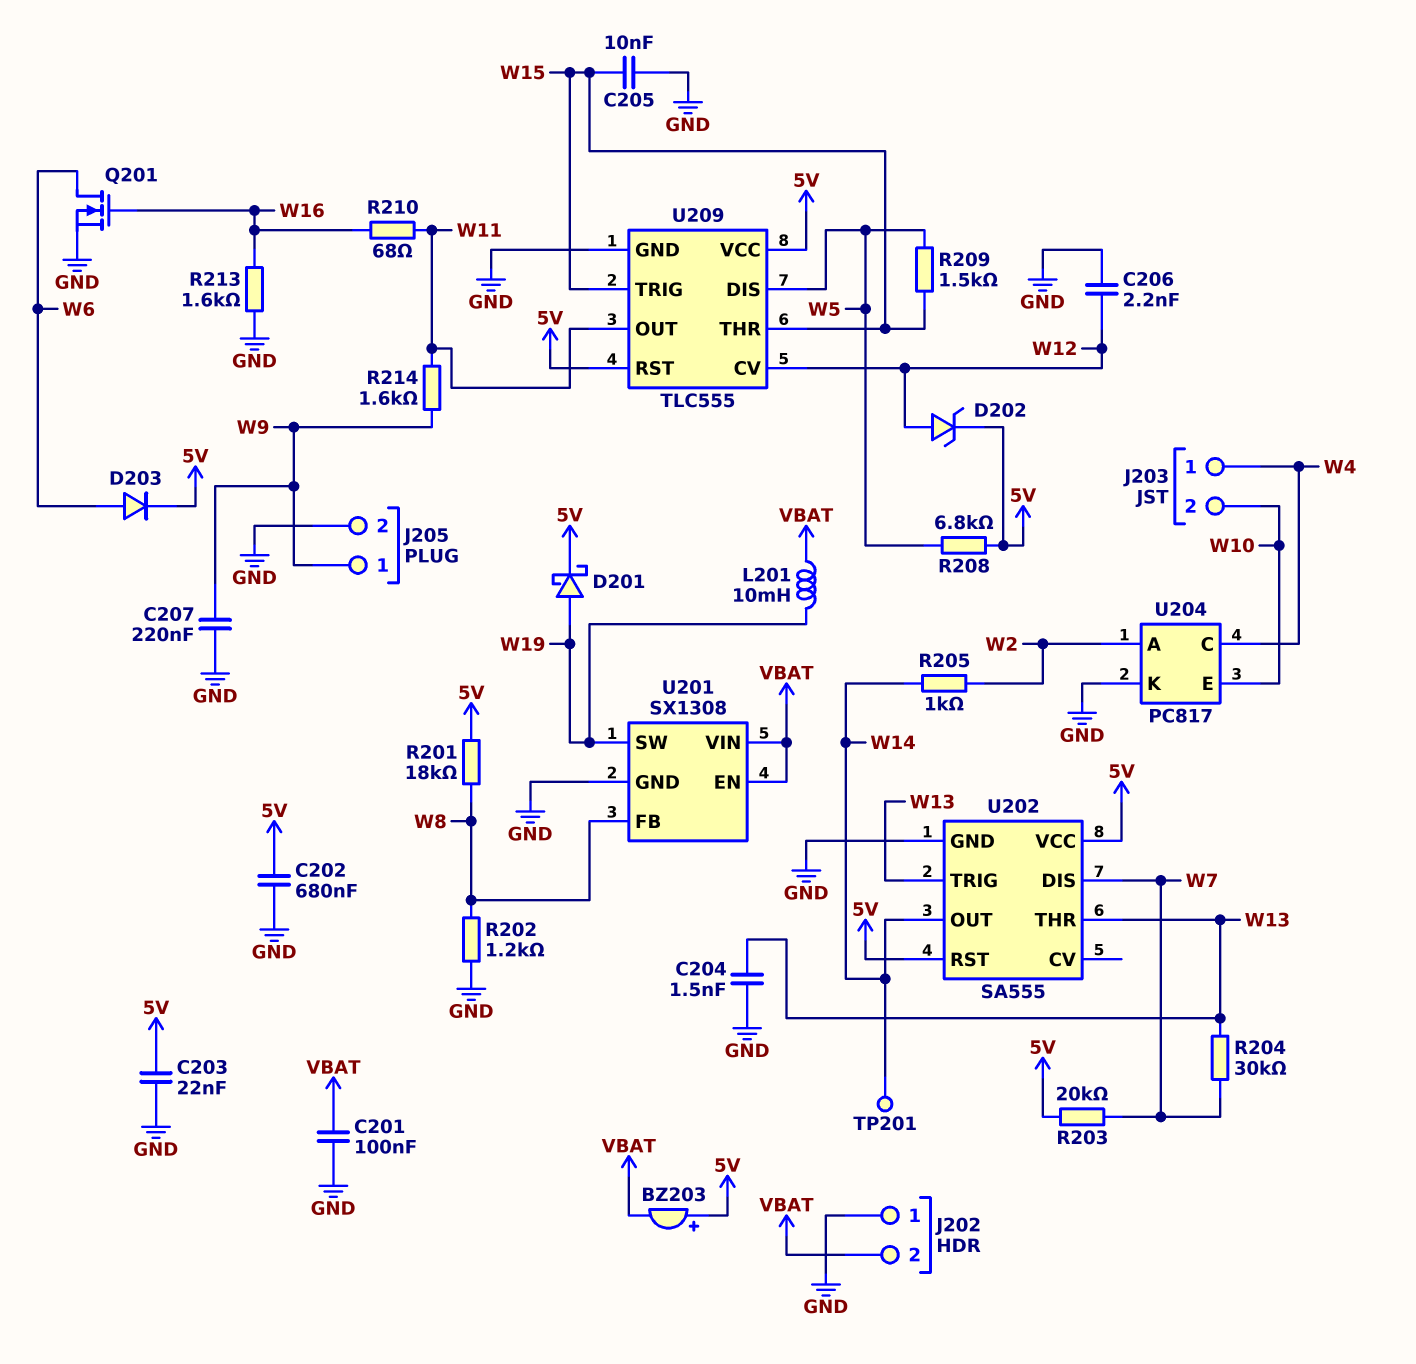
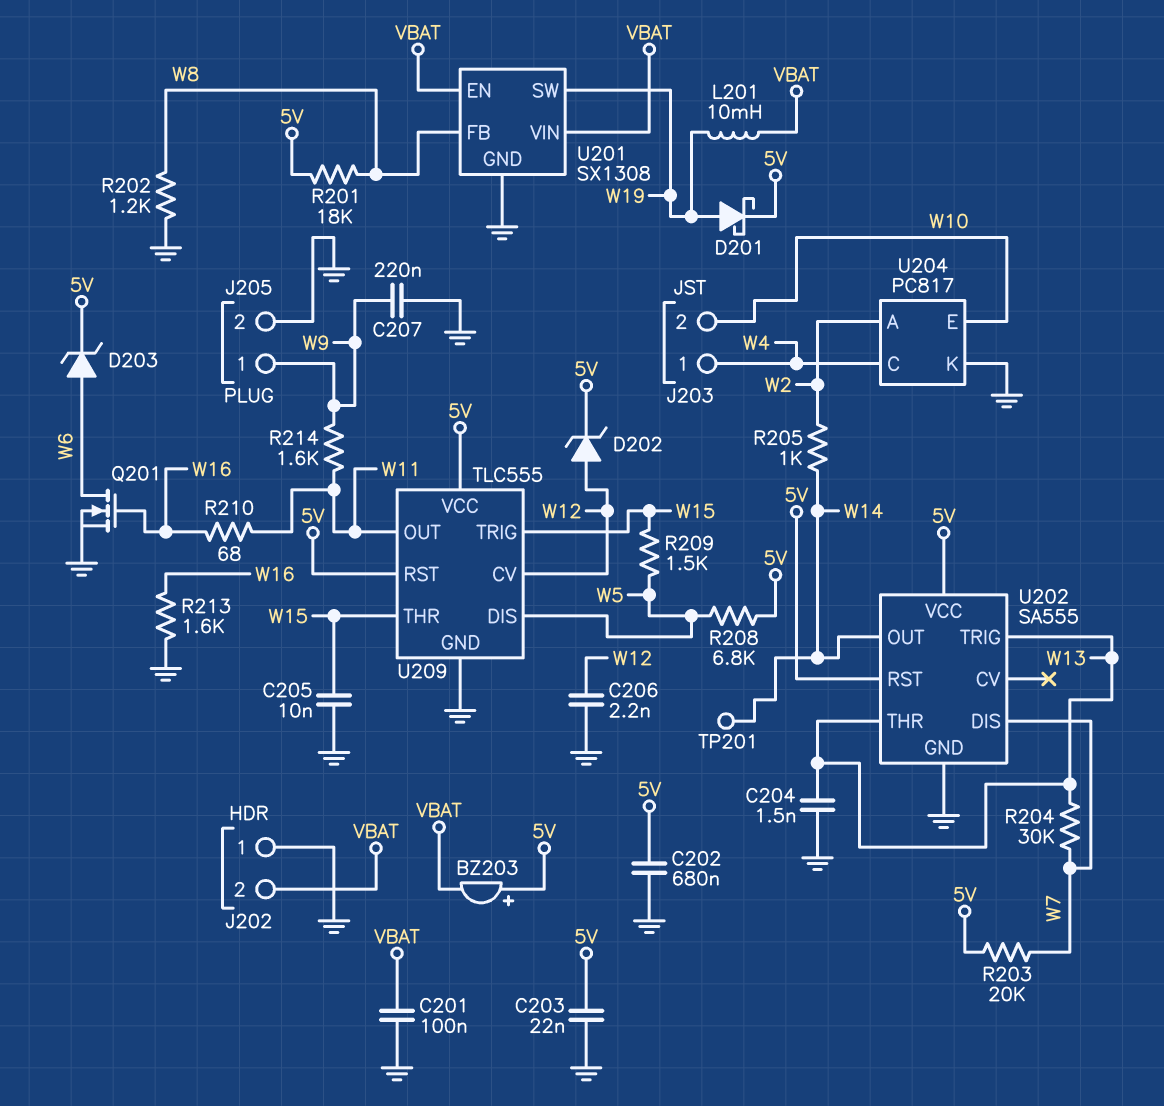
D203: diode (A W6, K 5V) -> zener (A W6, K 5V)

